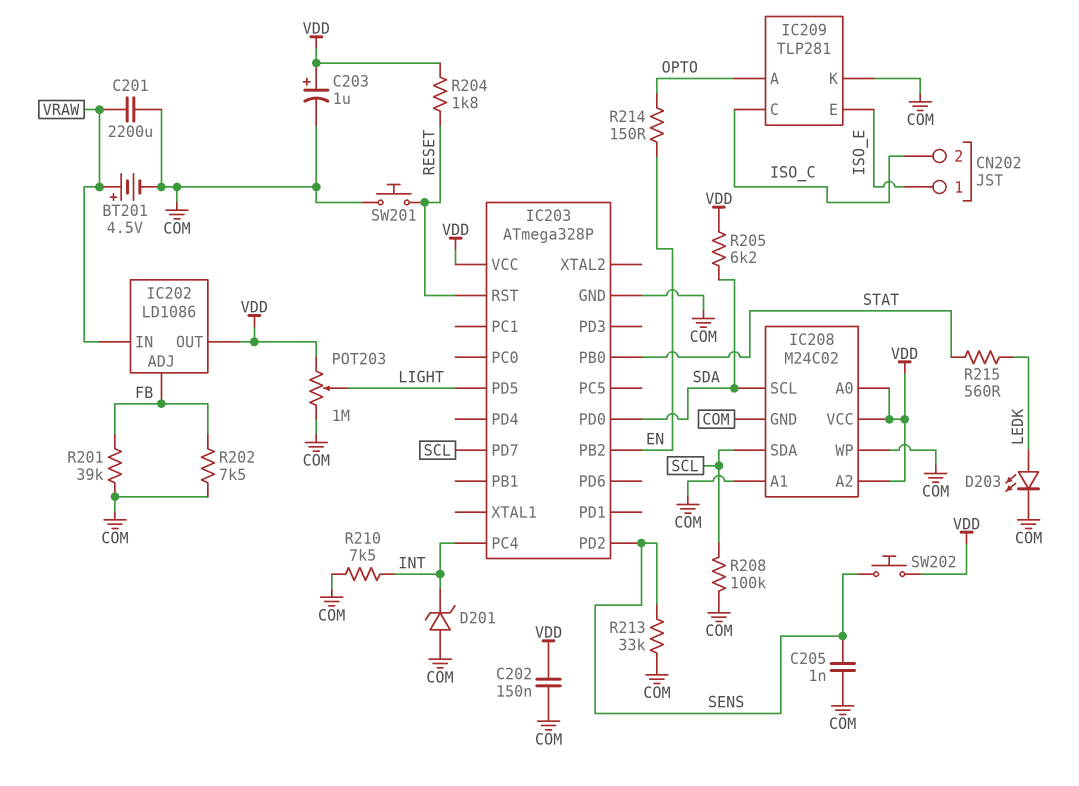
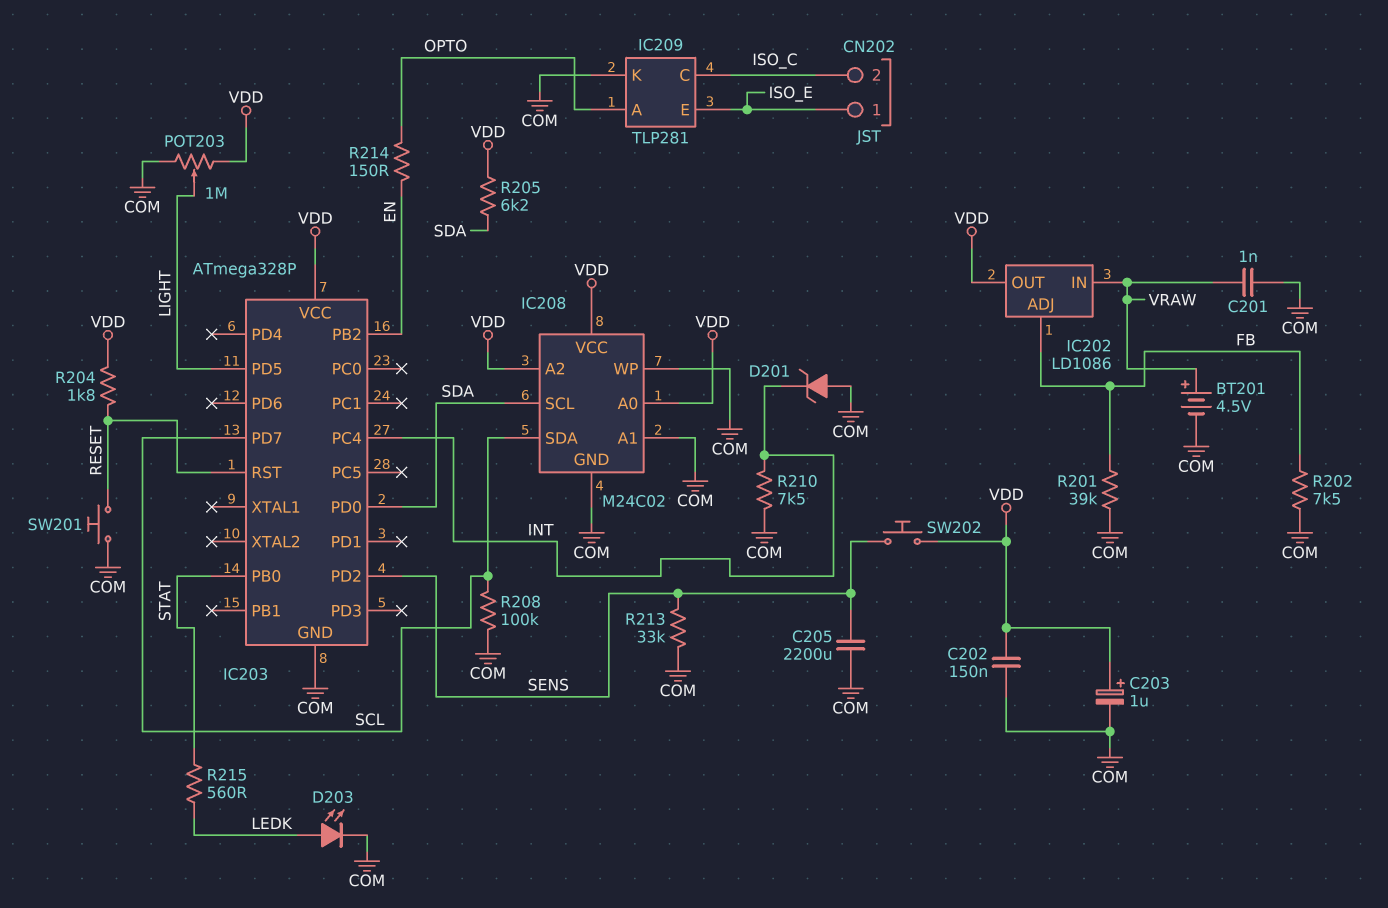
C201: 2200uF (COM, VRAW) -> 1nF (COM, VRAW)
C205: 1nF (COM, SENS) -> 2200uF (COM, SENS)

